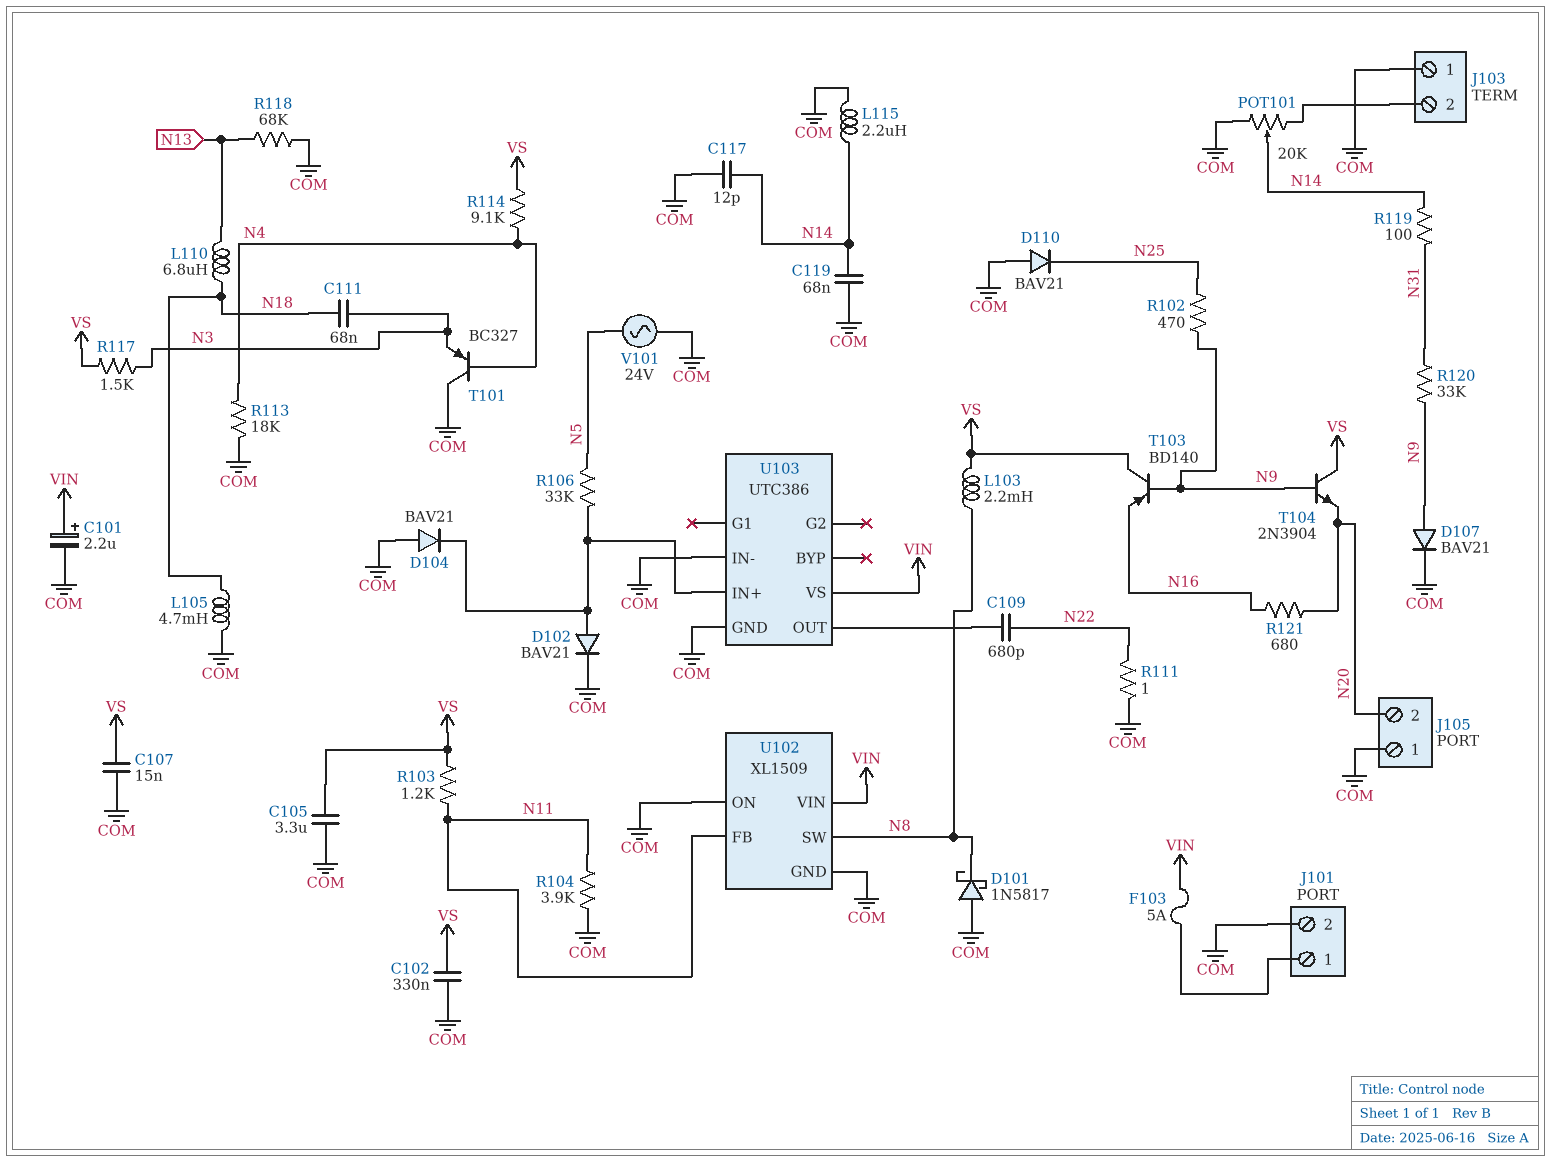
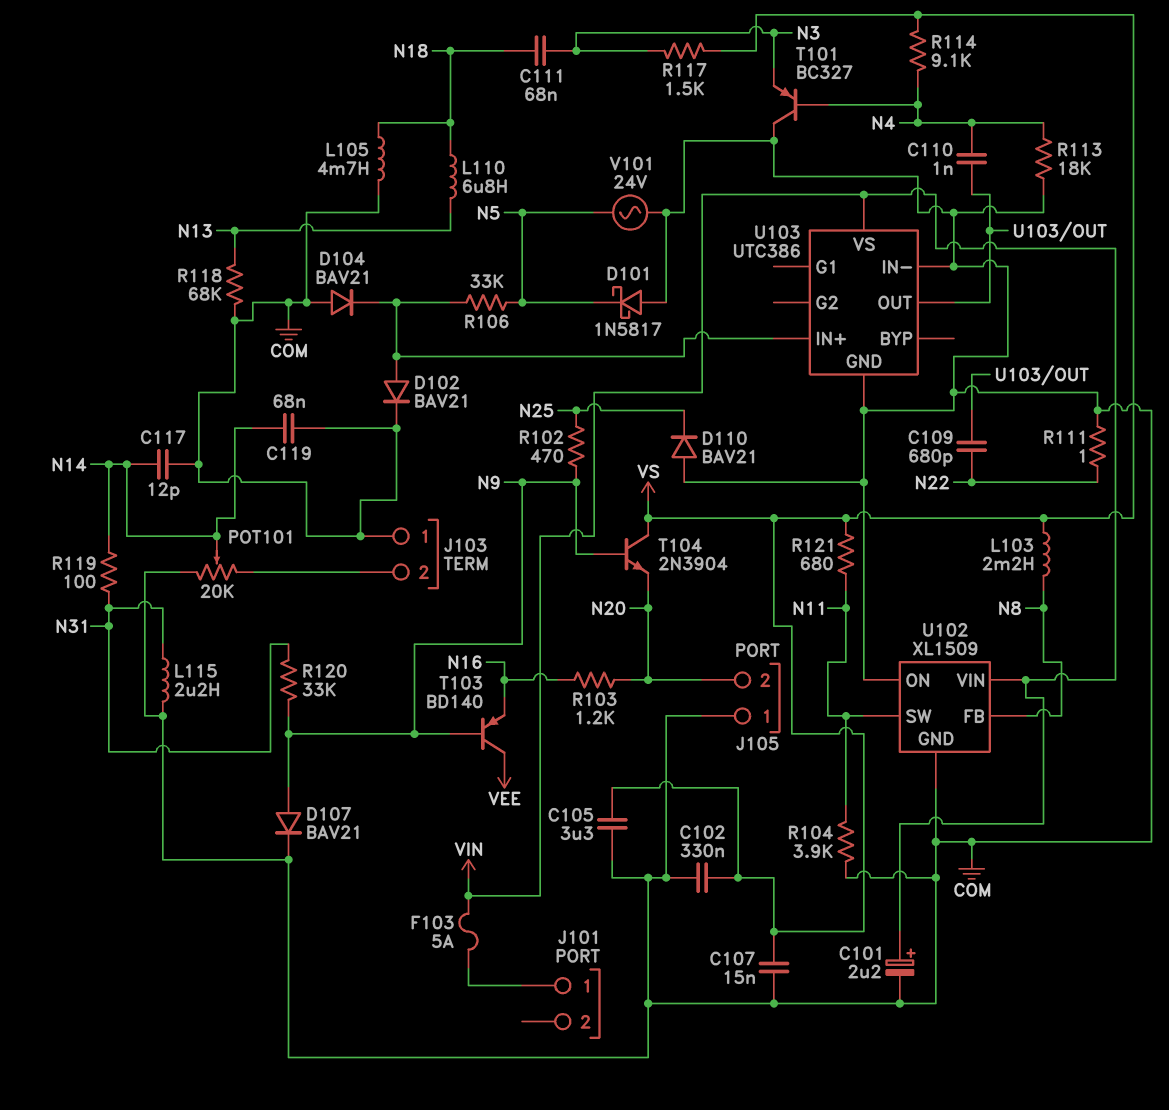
C110: none -> 1nF (N4, U103/OUT)
D101: schottky 1N5817 (A COM, K N8) -> schottky 1N5817 (A COM, K N5)
J101 pin 2: COM -> none
L115: 2.2uH (COM, N14) -> 2.2uH (COM, N31)
R103: 1.2k (N11, VS) -> 1.2k (N16, N20)
R121: 680 (N16, N20) -> 680 (N11, VS)
T103: PNP BD140 (B N9, C VS, E N16) -> PNP BD140 (B N9, C VEE, E N16)
U102 pin FB: N11 -> N8
U102 pin SW: N8 -> N11

